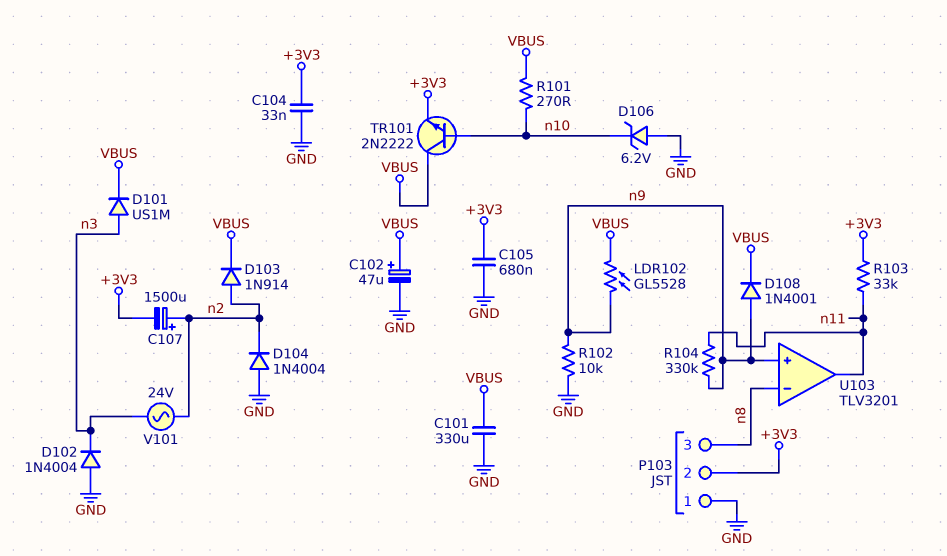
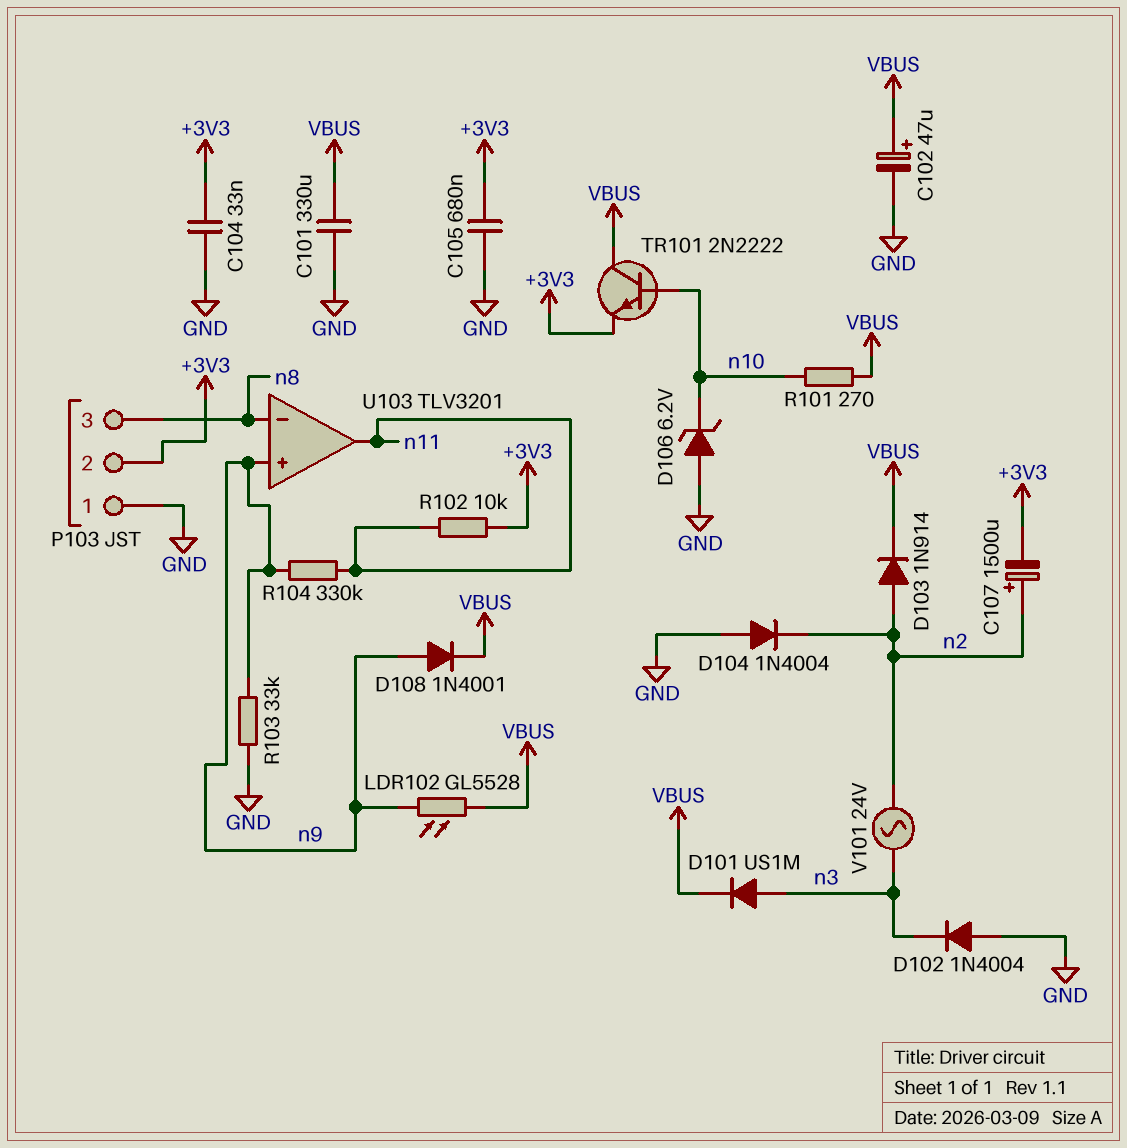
R102: 10k (GND, n9) -> 10k (+3V3, n11)
R103: 33k (+3V3, n11) -> 33k (GND, n9)

